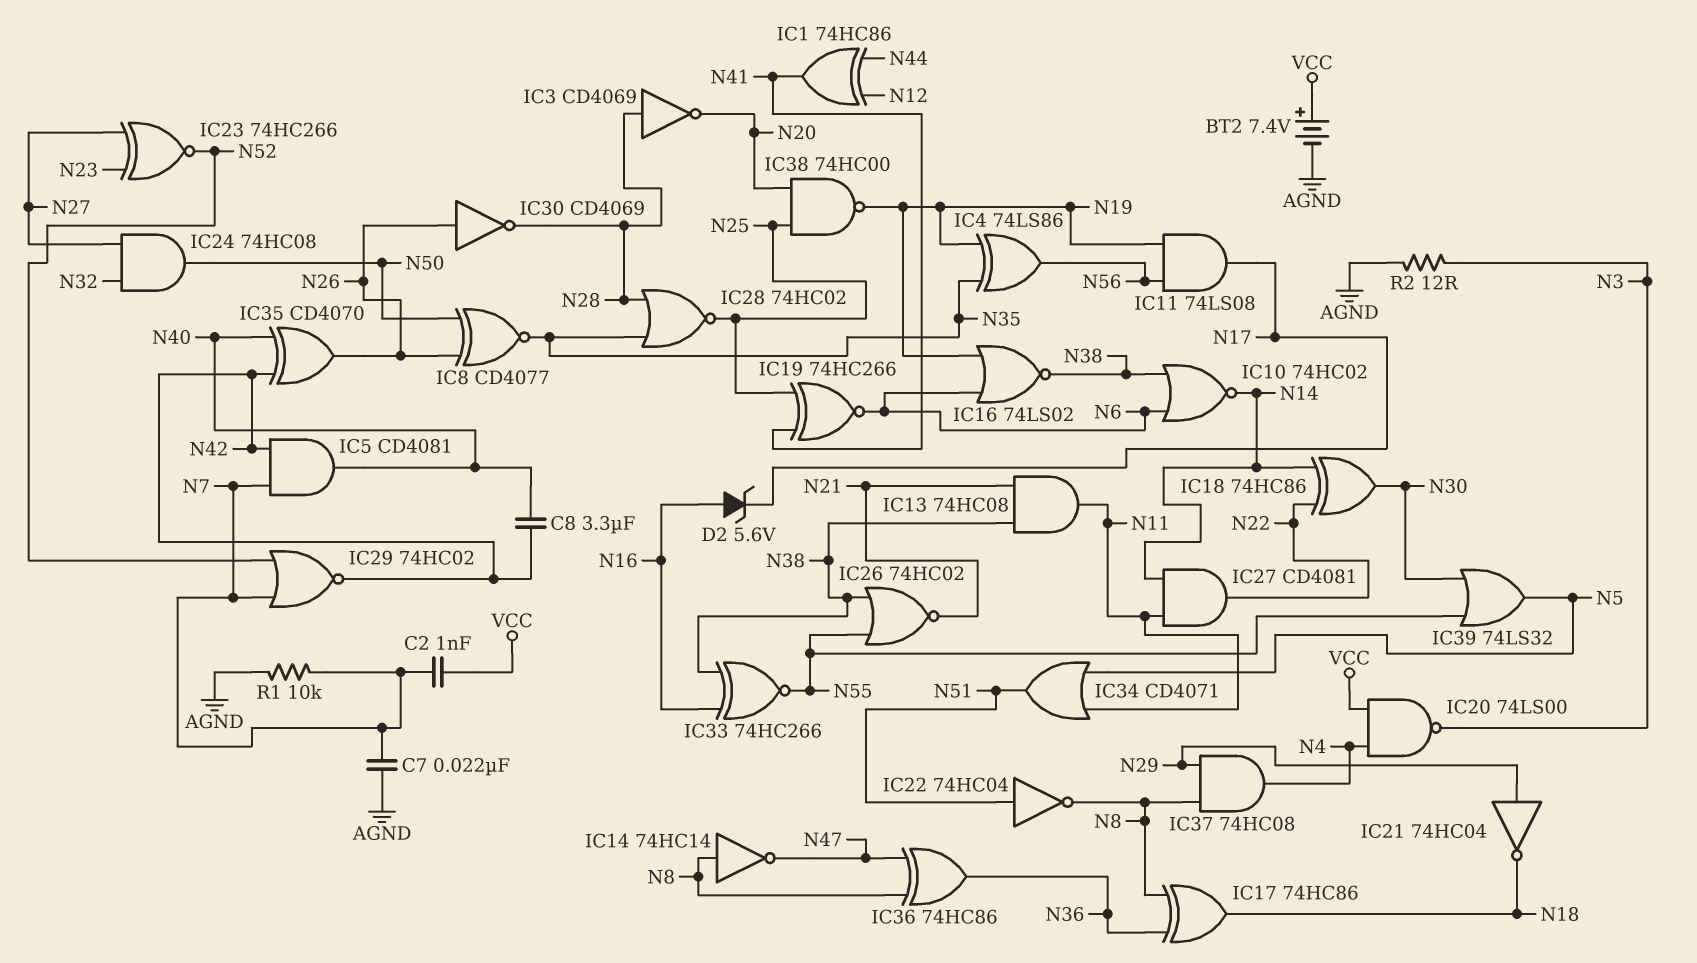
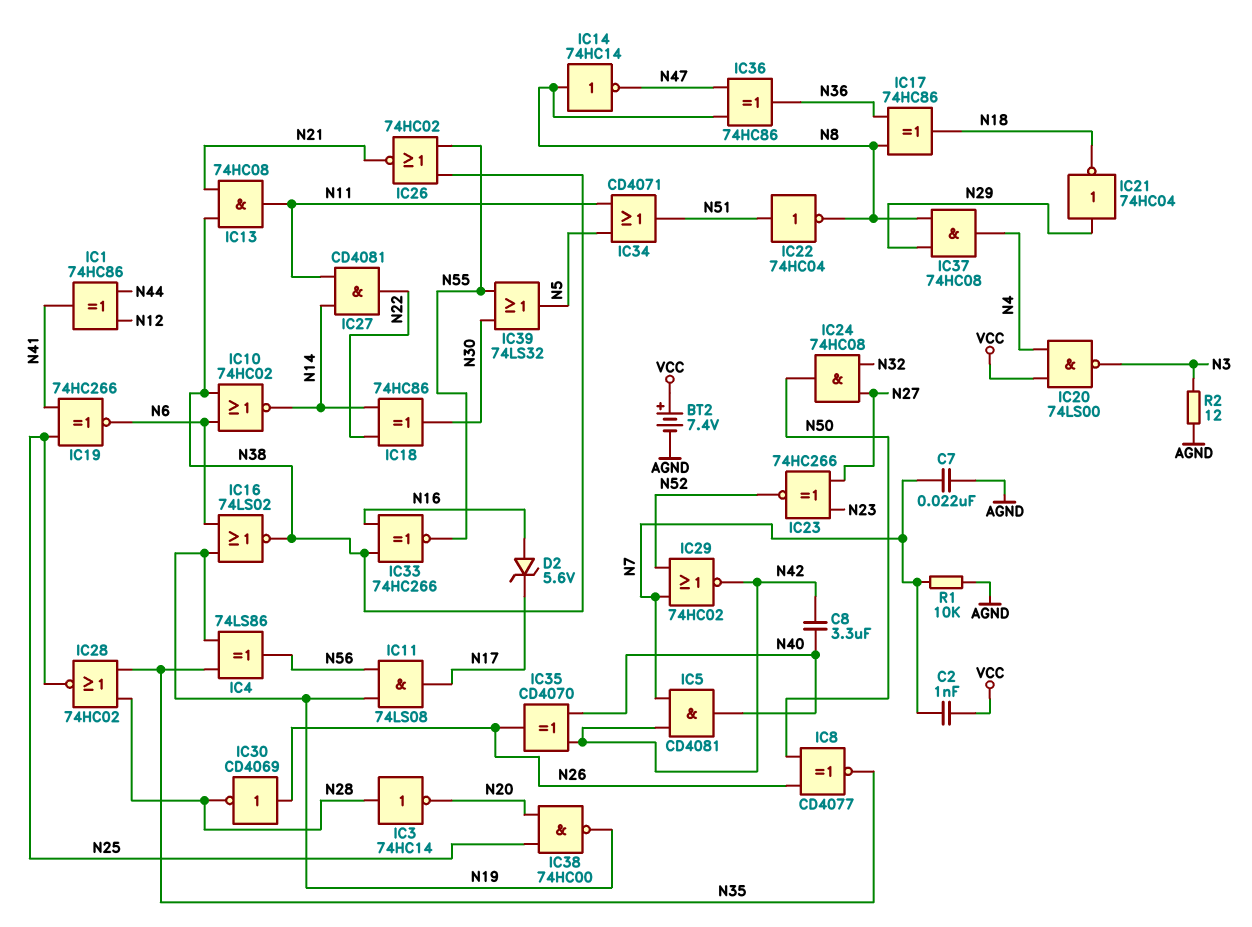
IC3: NOT CD4069 (in N28, out N20) -> NOT 74HC14 (in N28, out N20)

